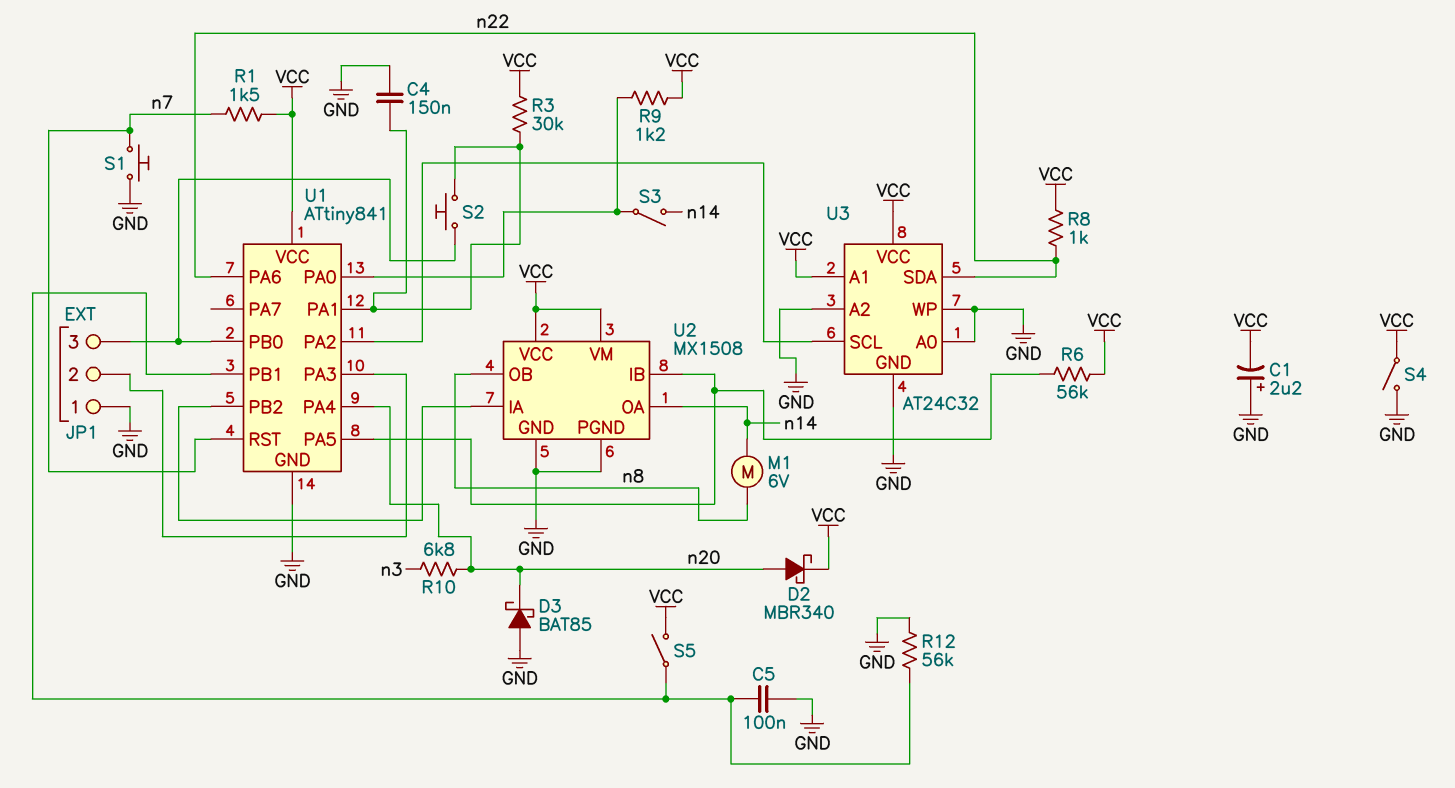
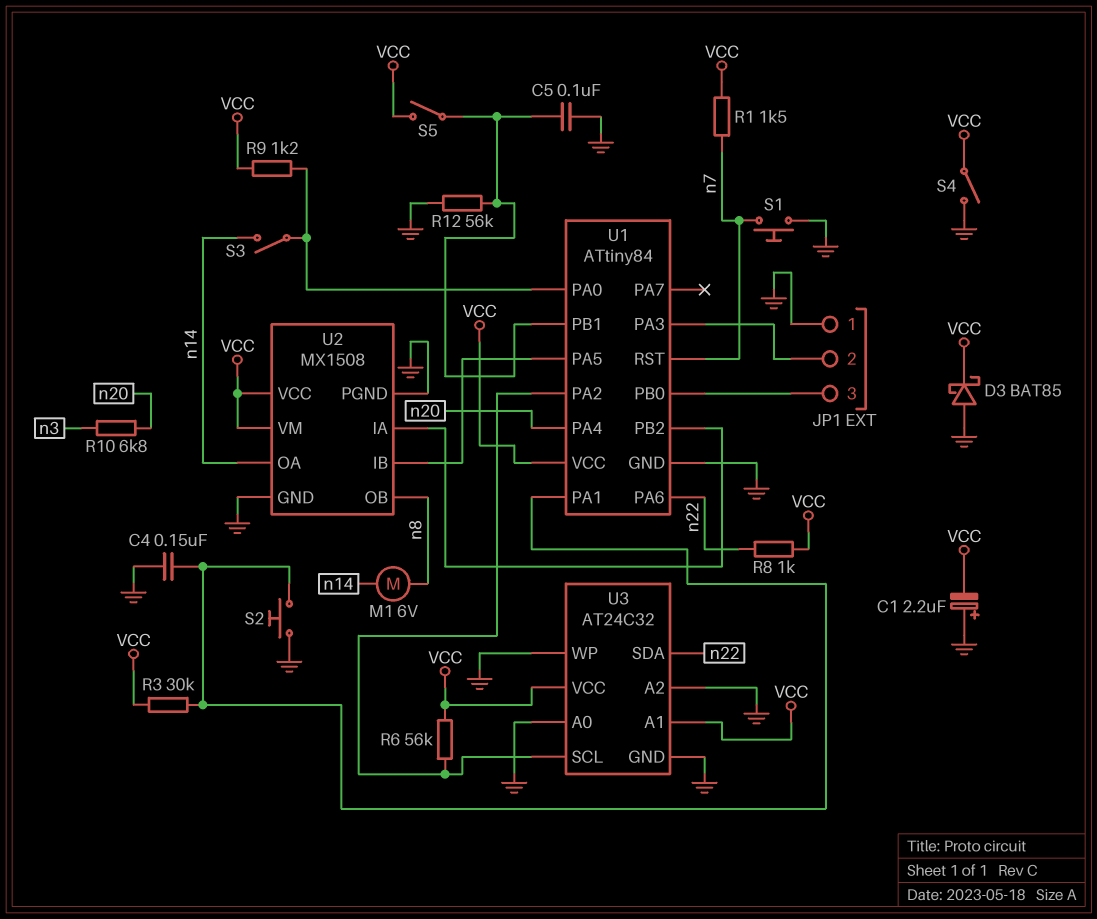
D2: schottky MBR340 (A n20, K VCC) -> none
D3: schottky BAT85 (A GND, K n20) -> schottky BAT85 (A GND, K VCC)
R6: 56k (U1/PA5, VCC) -> 56k (U1/PA2, VCC)
S2: button (JP1/3, U1/PA1) -> button (GND, U1/PA1)
U1: ATtiny841 -> ATtiny84

